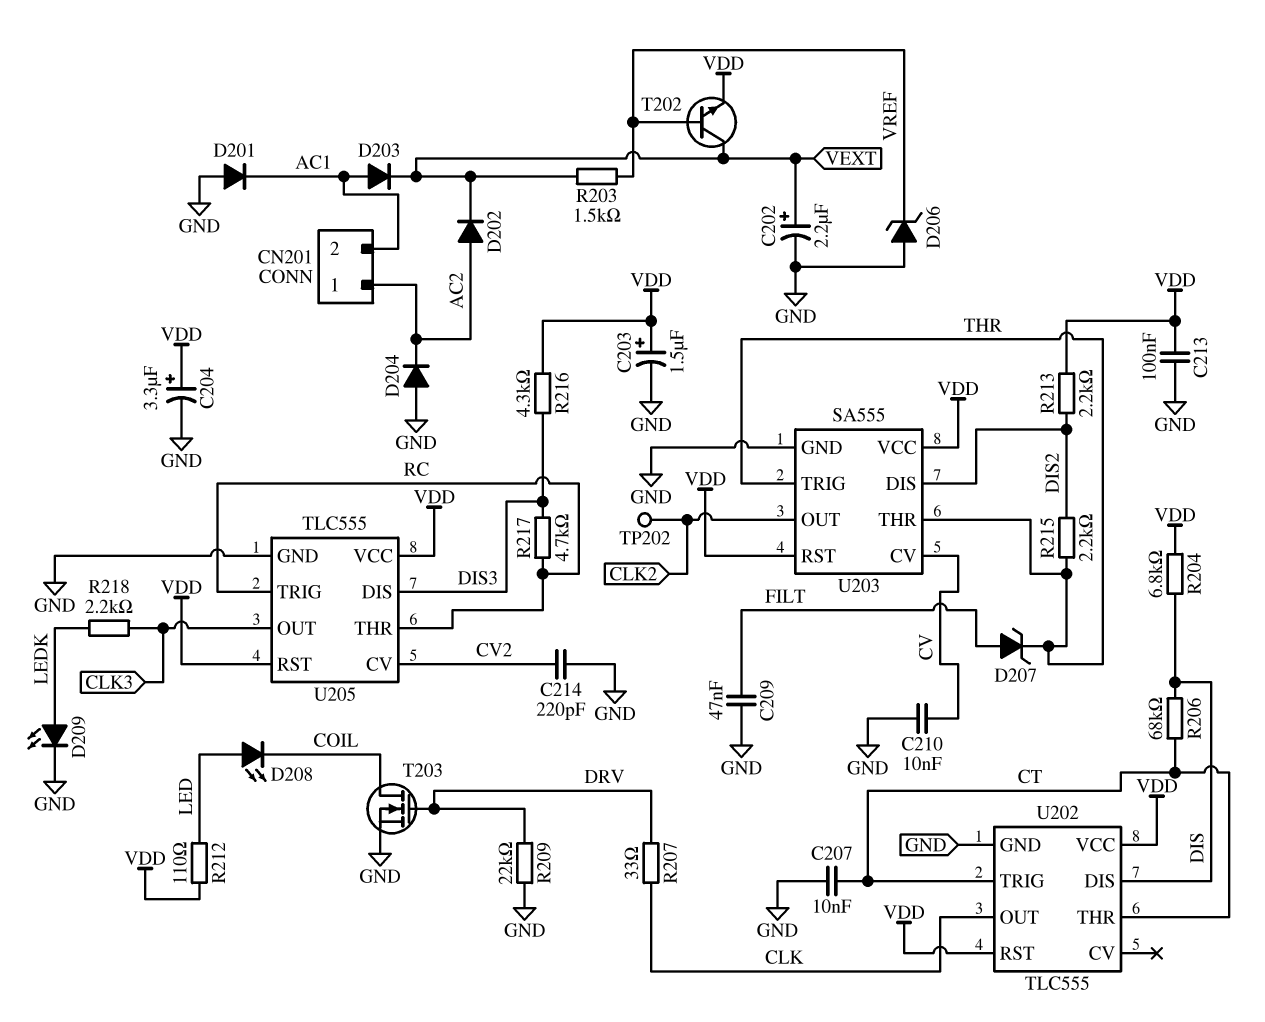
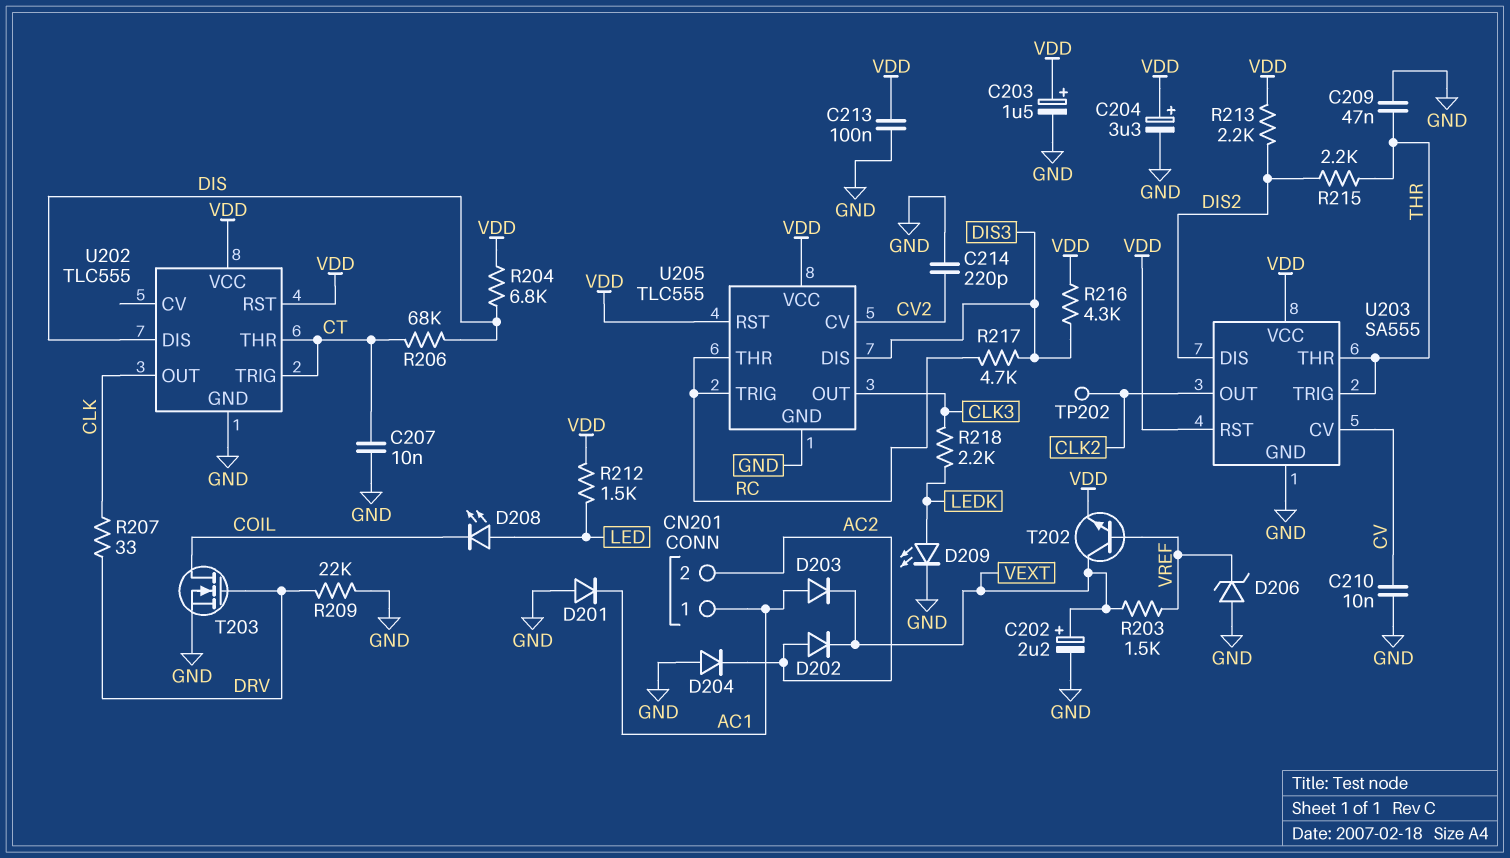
C209: 47nF (FILT, GND) -> 47nF (GND, THR)
CN201 pin 1: AC2 -> AC1
CN201 pin 2: AC1 -> AC2
D207: zener (A FILT, K THR) -> none
R212: 110 (LED, VDD) -> 1.5k (LED, VDD)

